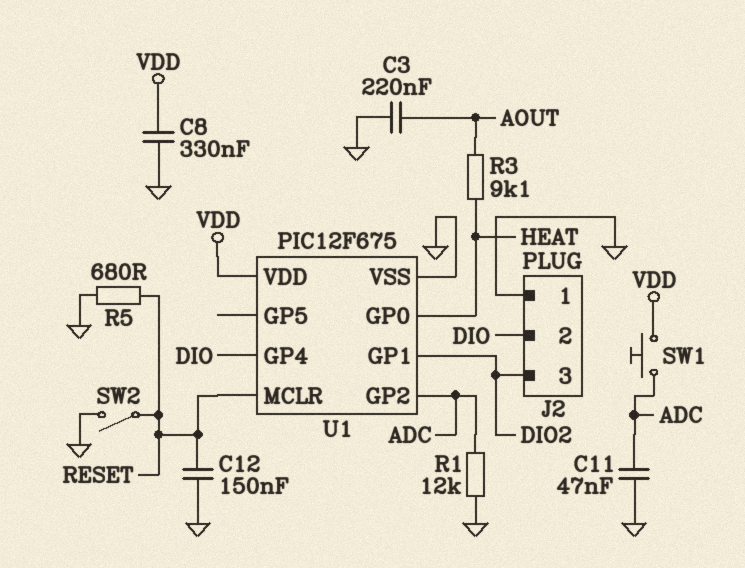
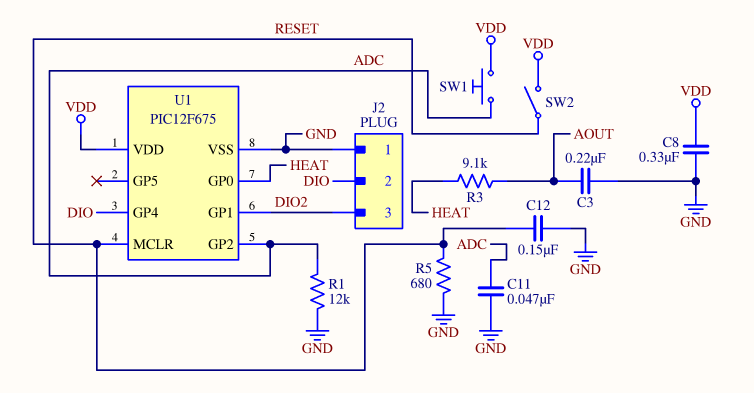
SW2: switch (GND, RESET) -> switch (RESET, VDD)

